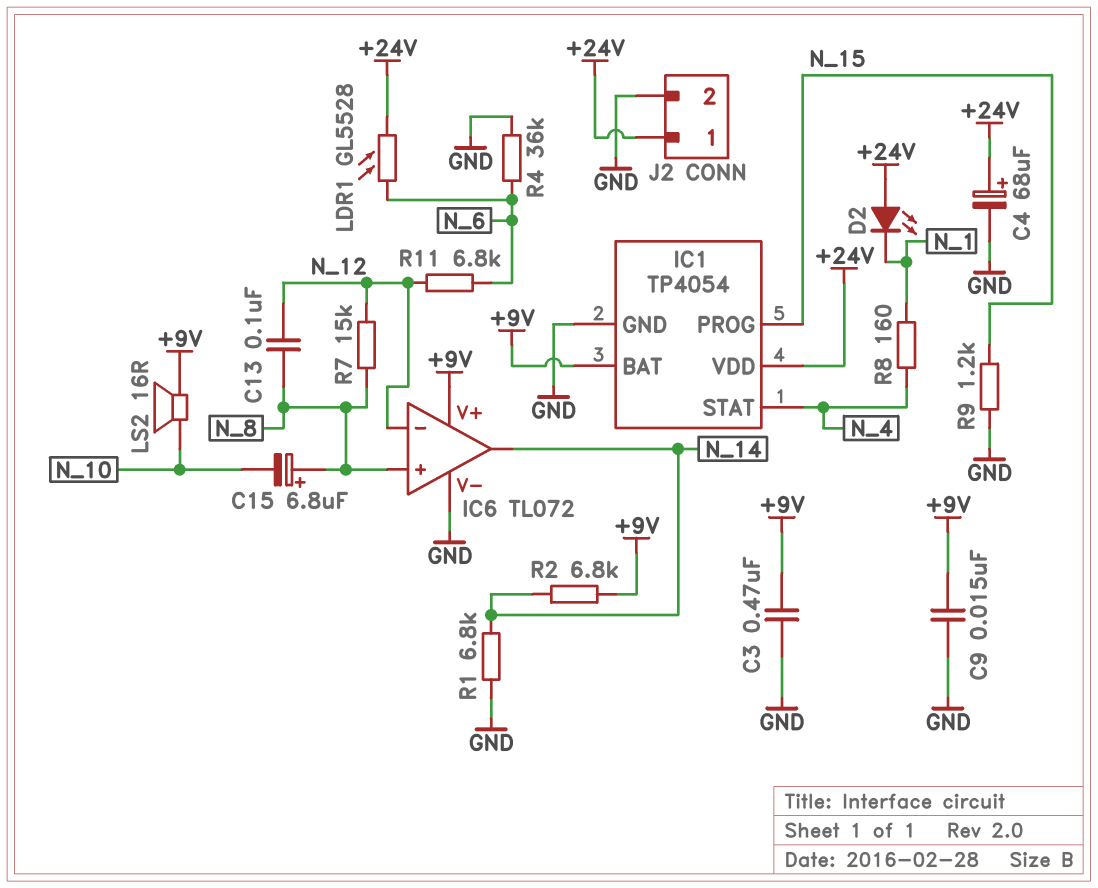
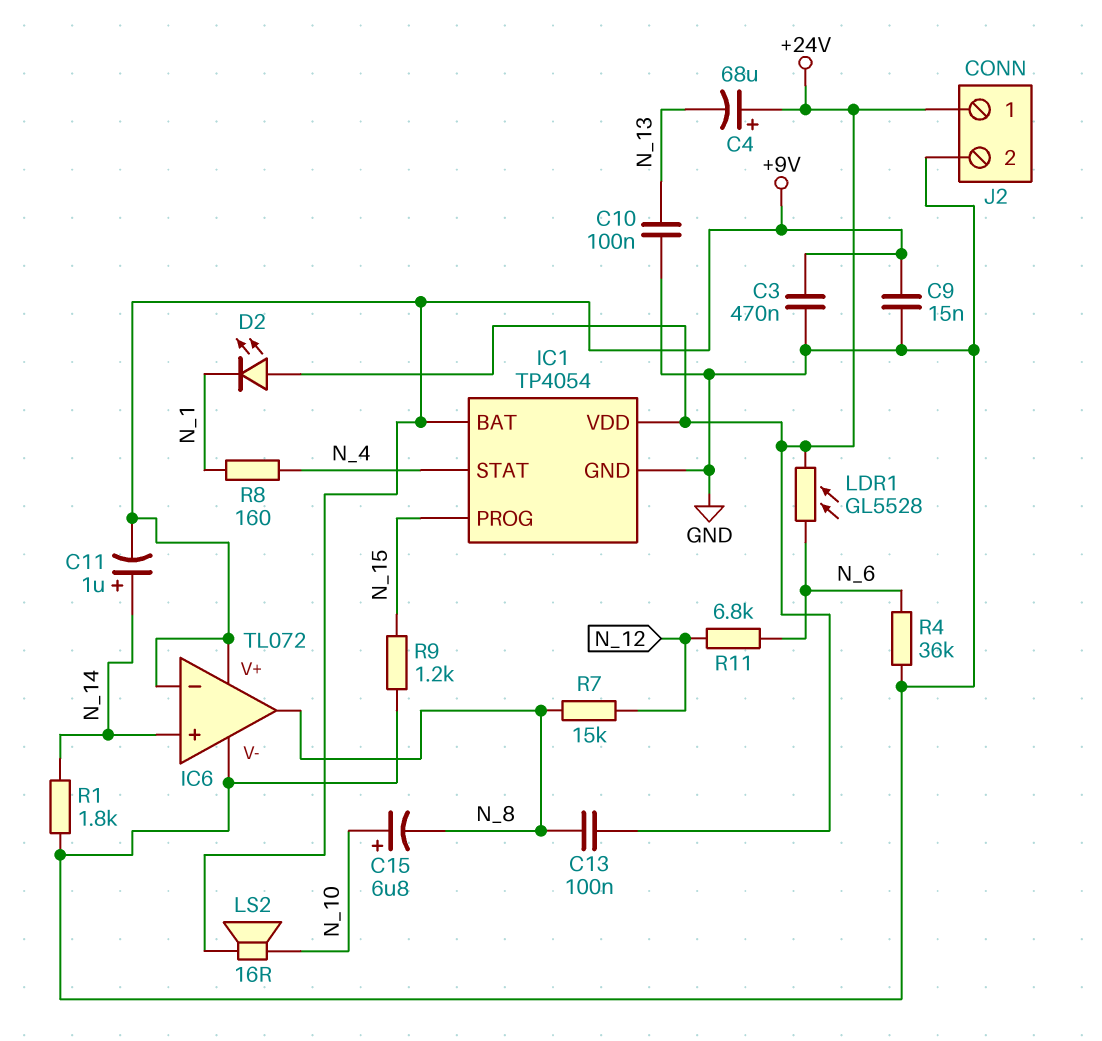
C4: 68uF (plus +24V, minus GND) -> 68uF (plus +24V, minus N_13)
C10: none -> 100nF (GND, N_13)
C11: none -> 1uF (plus N_14, minus +9V)
C13: 100nF (N_8, N_12) -> 100nF (+24V, N_8)
C15: 6.8uF (plus N_8, minus N_10) -> 6.8uF (plus N_10, minus N_8)
IC6 pin in+: N_8 -> N_14
IC6 pin in-: N_12 -> +9V
IC6 pin out: N_14 -> N_8
R1: 6.8k (GND, N_14) -> 1.8k (GND, N_14)
R2: 6.8k (+9V, N_14) -> none

